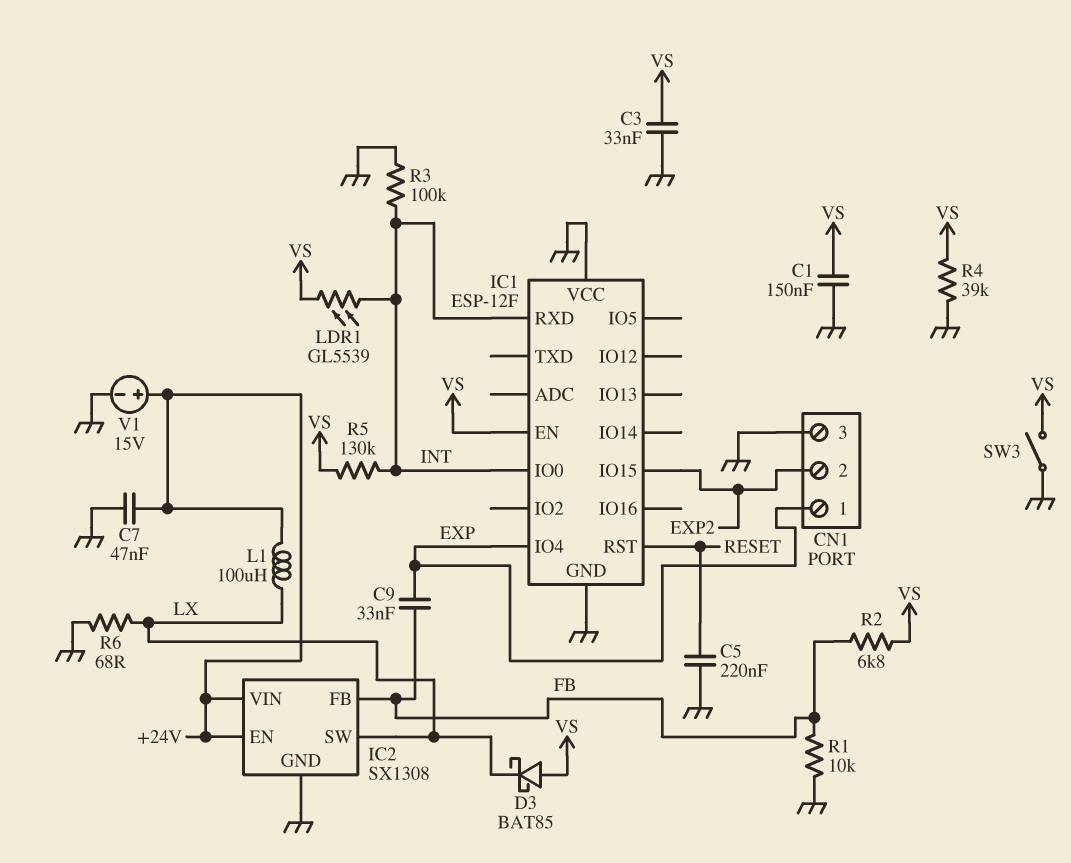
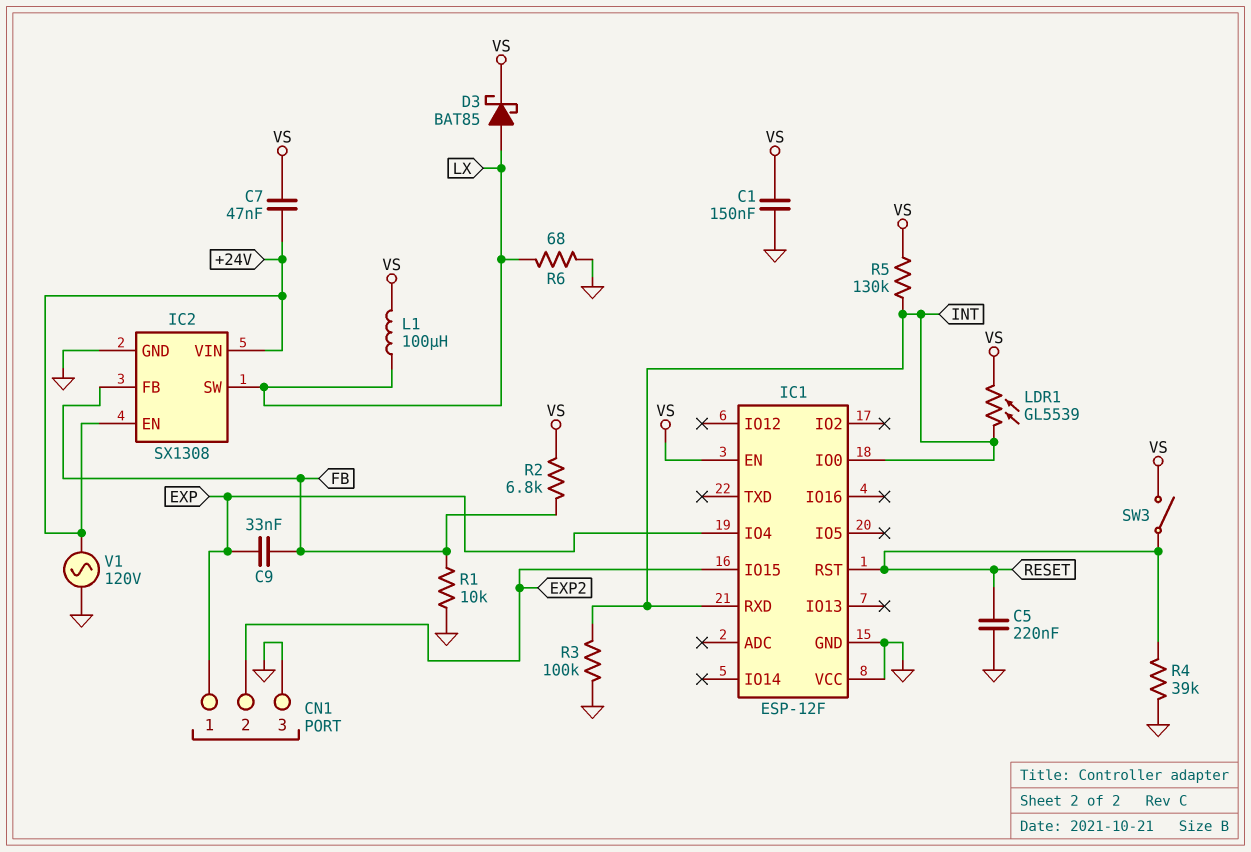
C3: 33nF (GND, VS) -> none
C7: 47nF (+24V, GND) -> 47nF (+24V, VS)
D3: schottky BAT85 (A VS, K LX) -> schottky BAT85 (A LX, K VS)
L1: 100uH (+24V, LX) -> 100uH (LX, VS)
R4: 39k (GND, VS) -> 39k (GND, RESET)
SW3: switch (GND, VS) -> switch (RESET, VS)
V1: 15V (plus +24V, minus GND) -> AC 120V (+24V, GND)

